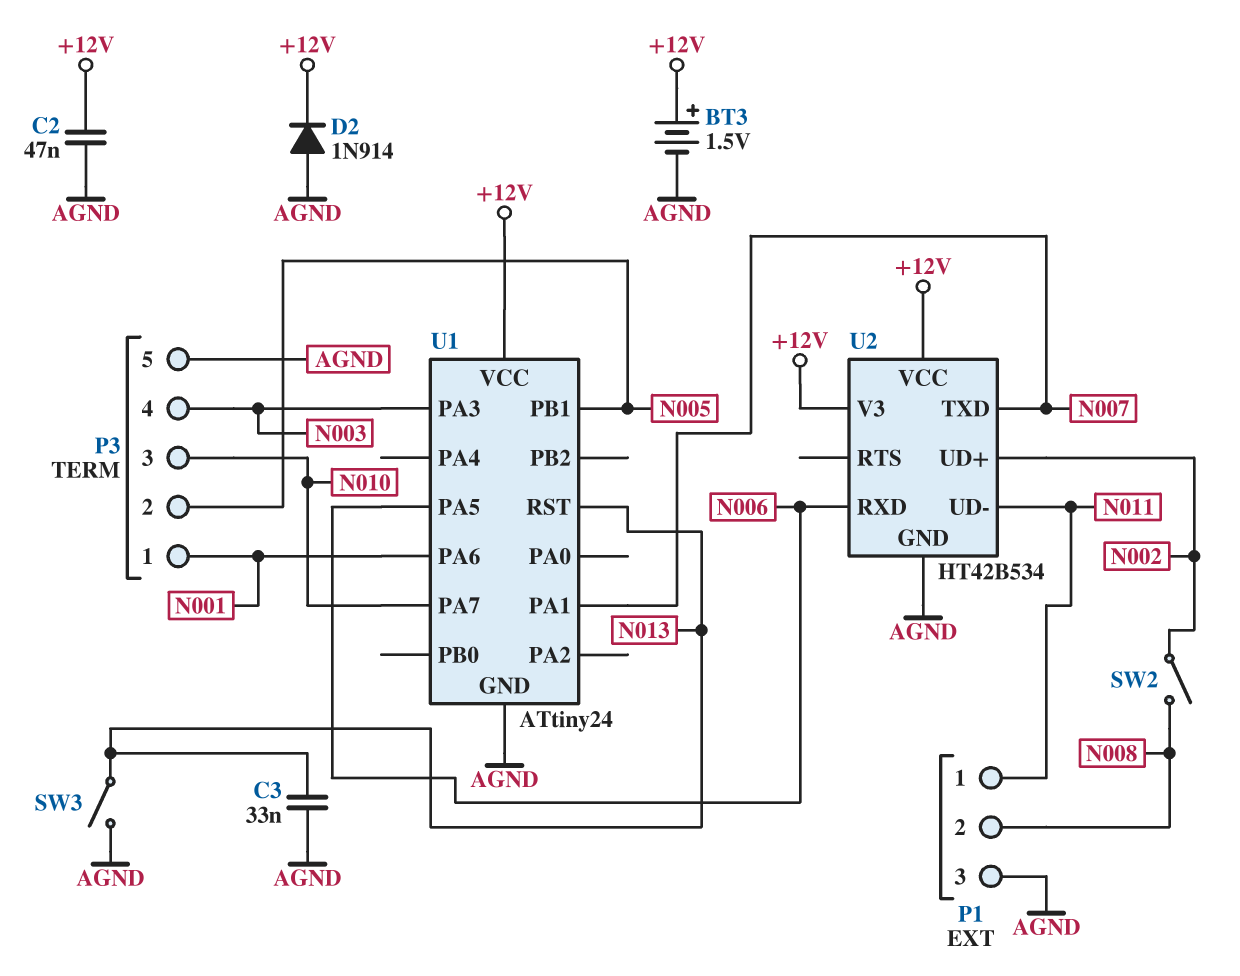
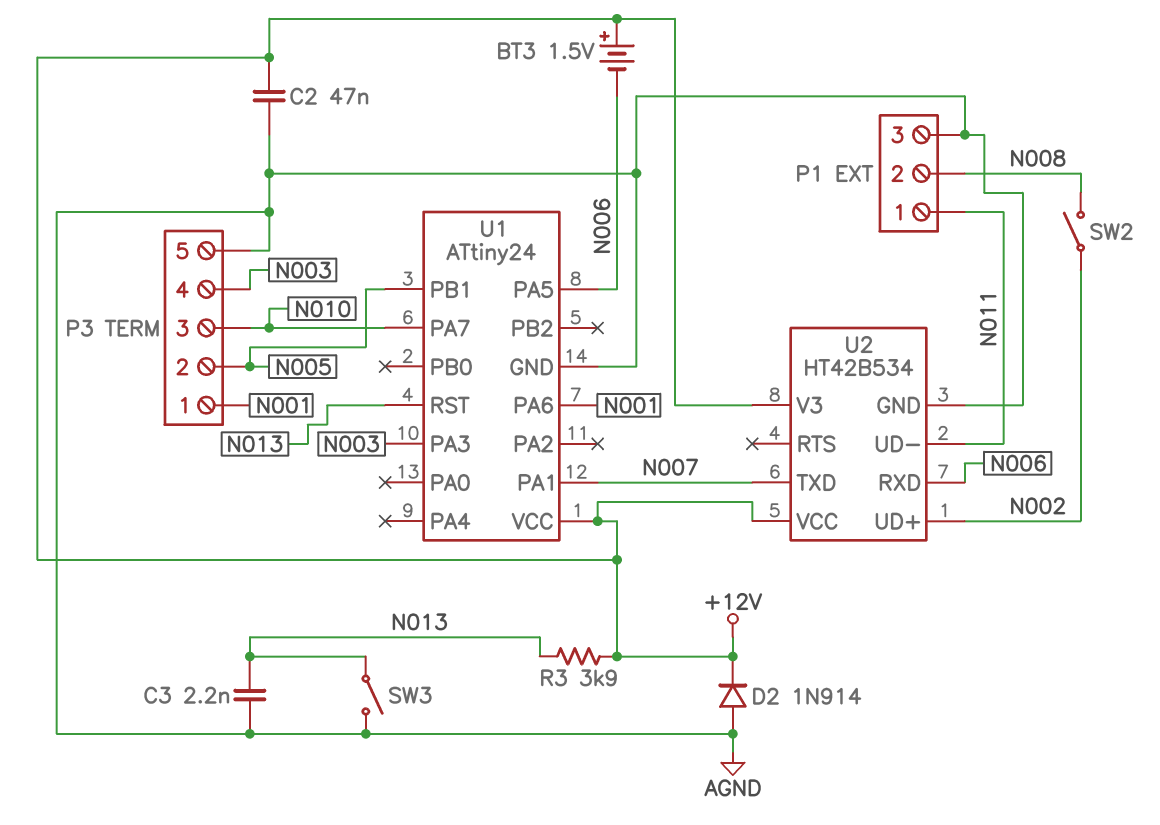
BT3: 1.5V (plus +12V, minus AGND) -> 1.5V (plus +12V, minus N006)
C3: 33nF (AGND, N013) -> 2.2nF (AGND, N013)
R3: none -> 3.9k (+12V, N013)

